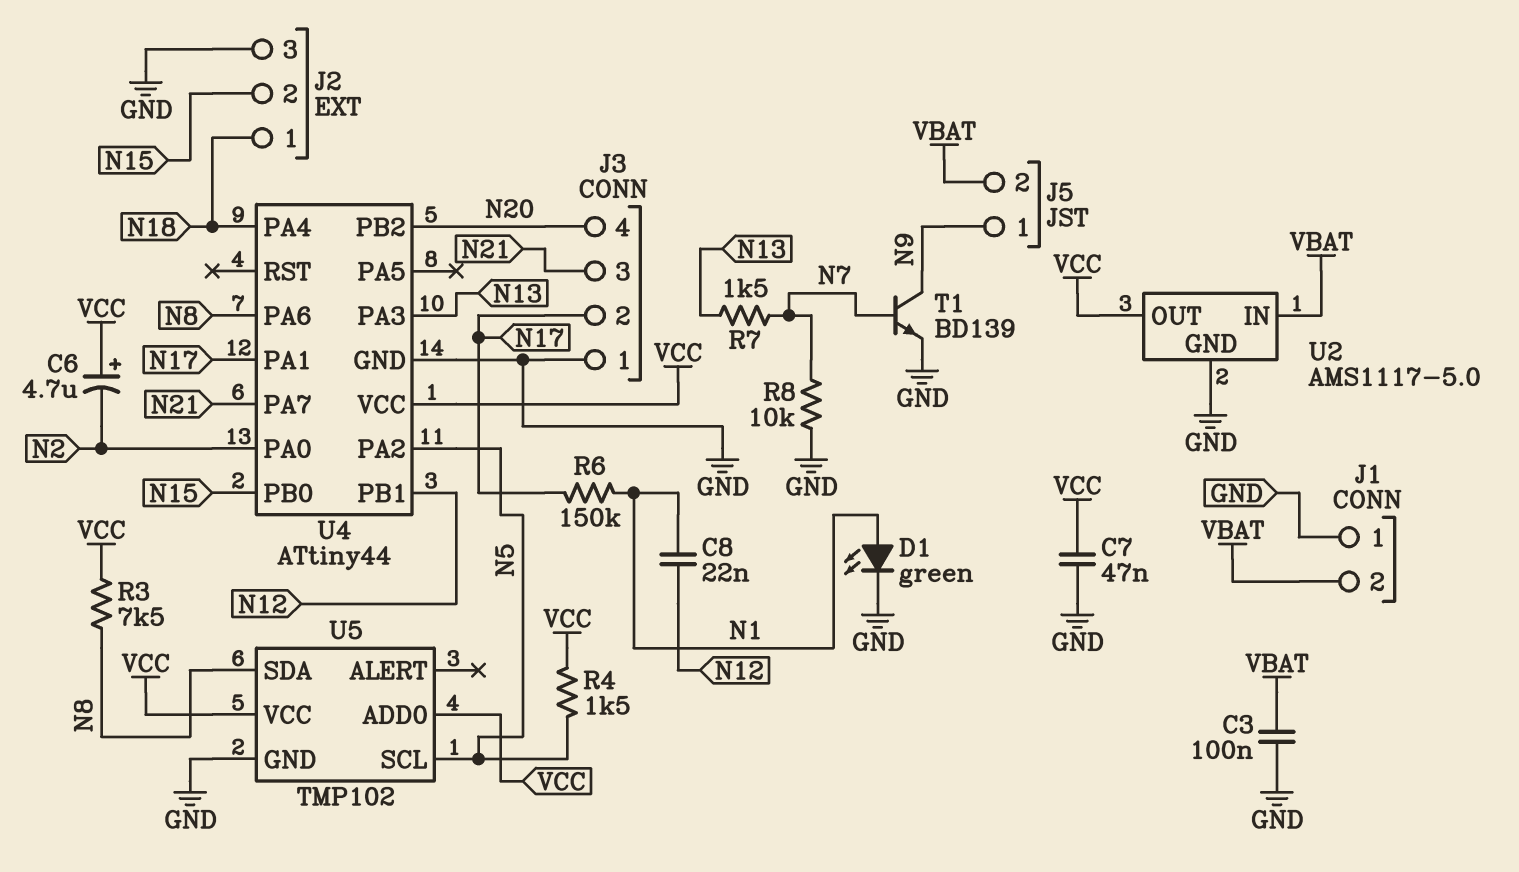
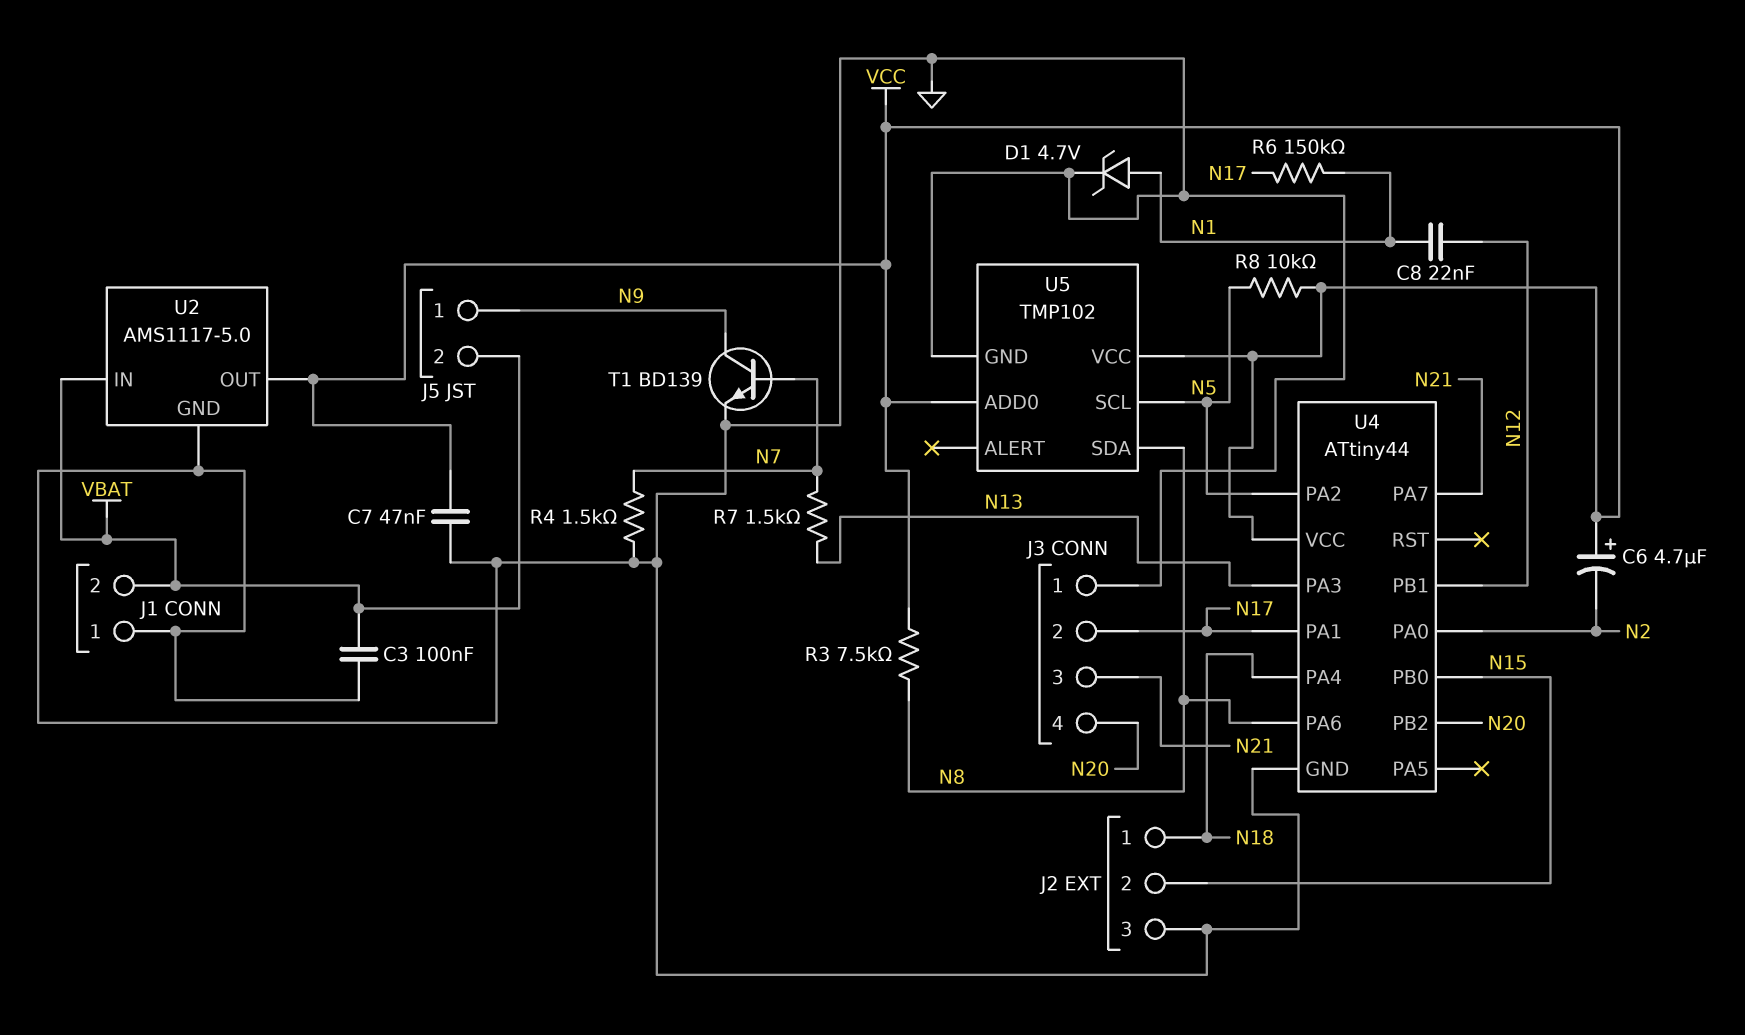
D1: LED green (A N1, K GND) -> zener 4.7V (A N1, K GND)
R4: 1.5k (N5, VCC) -> 1.5k (GND, N7)
R8: 10k (GND, N7) -> 10k (N5, VCC)

